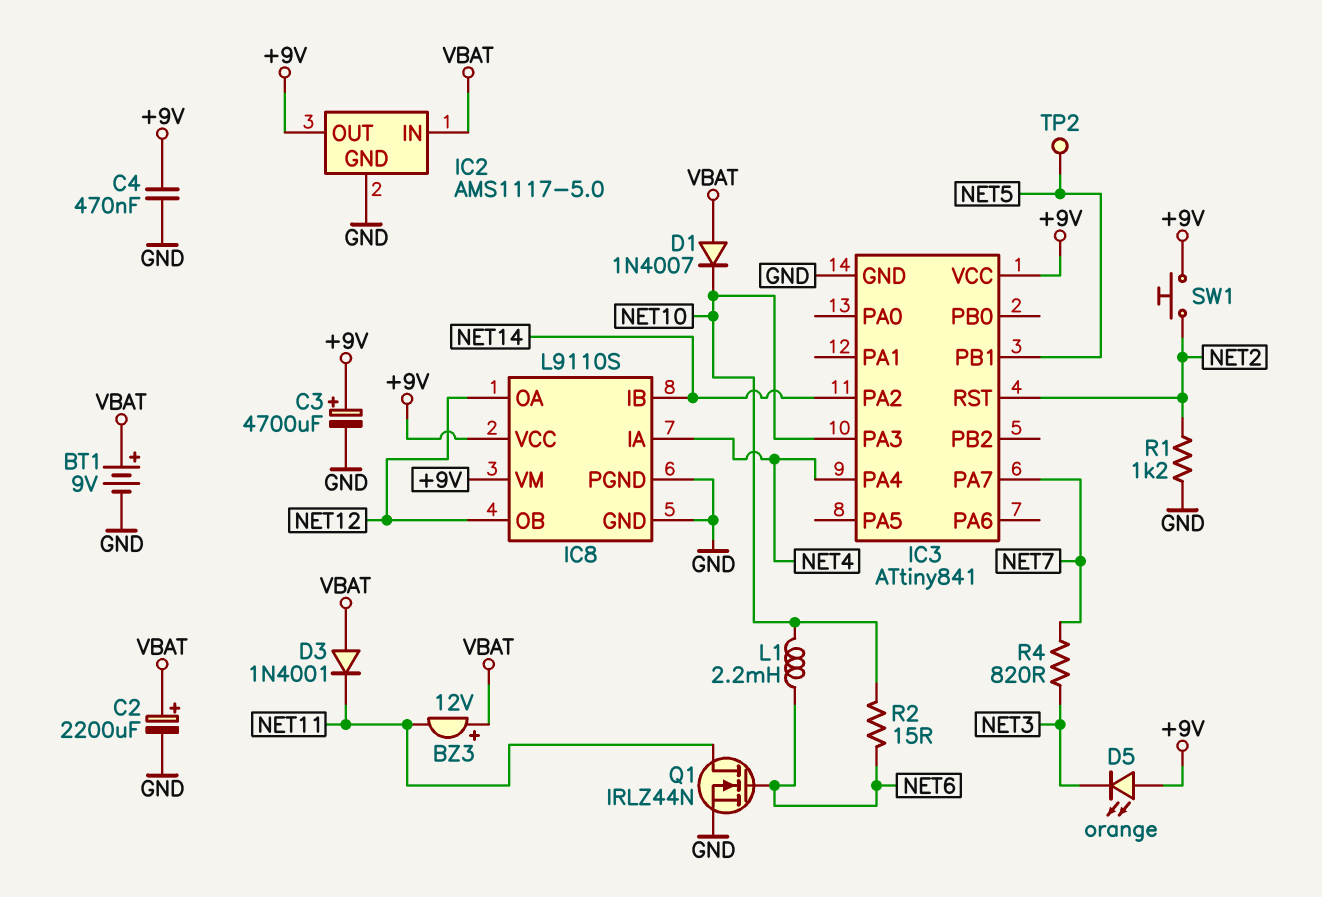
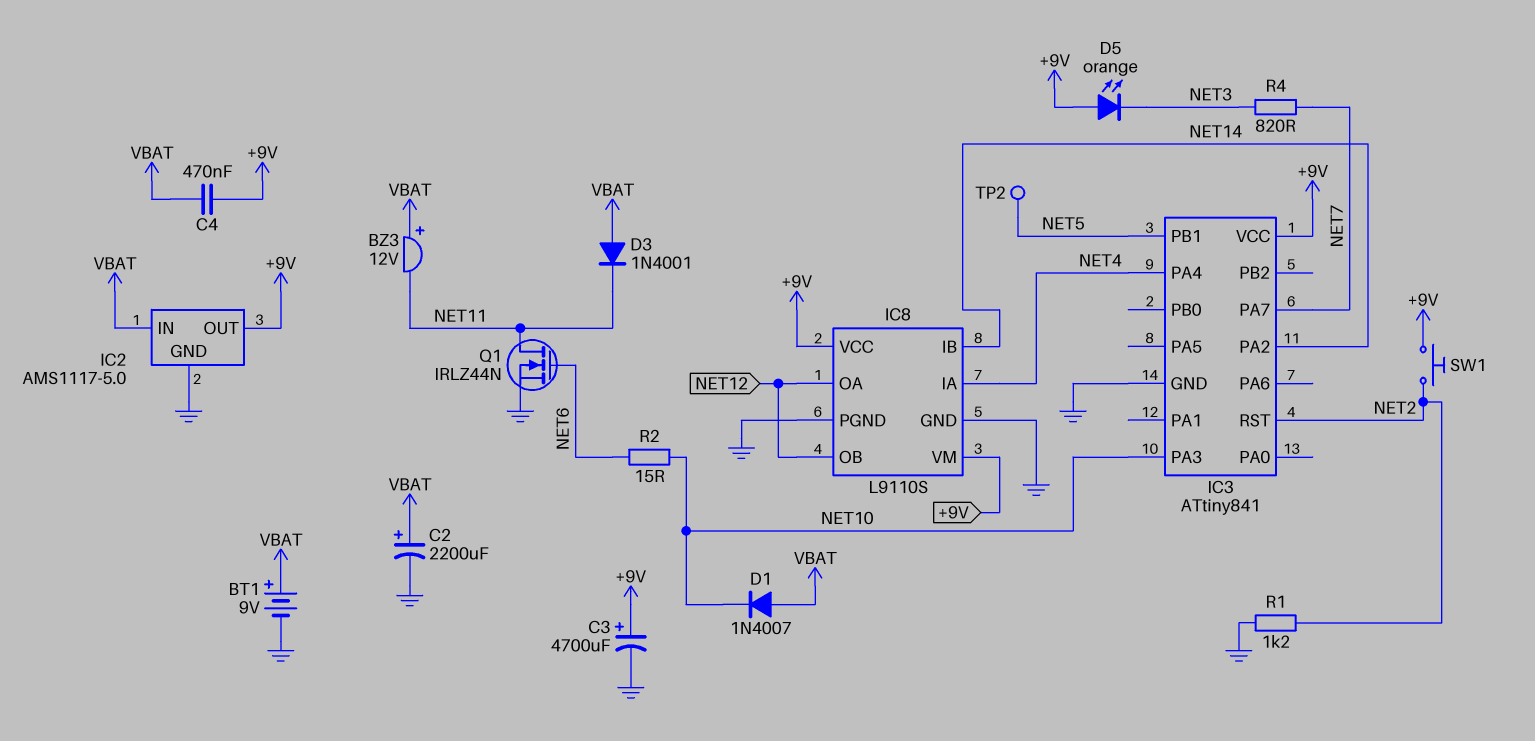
C4: 470nF (+9V, GND) -> 470nF (+9V, VBAT)
L1: 2.2mH (NET6, NET10) -> none

